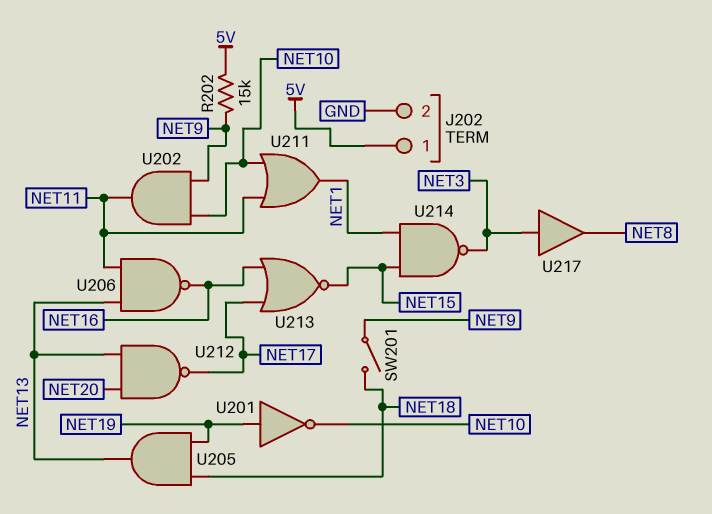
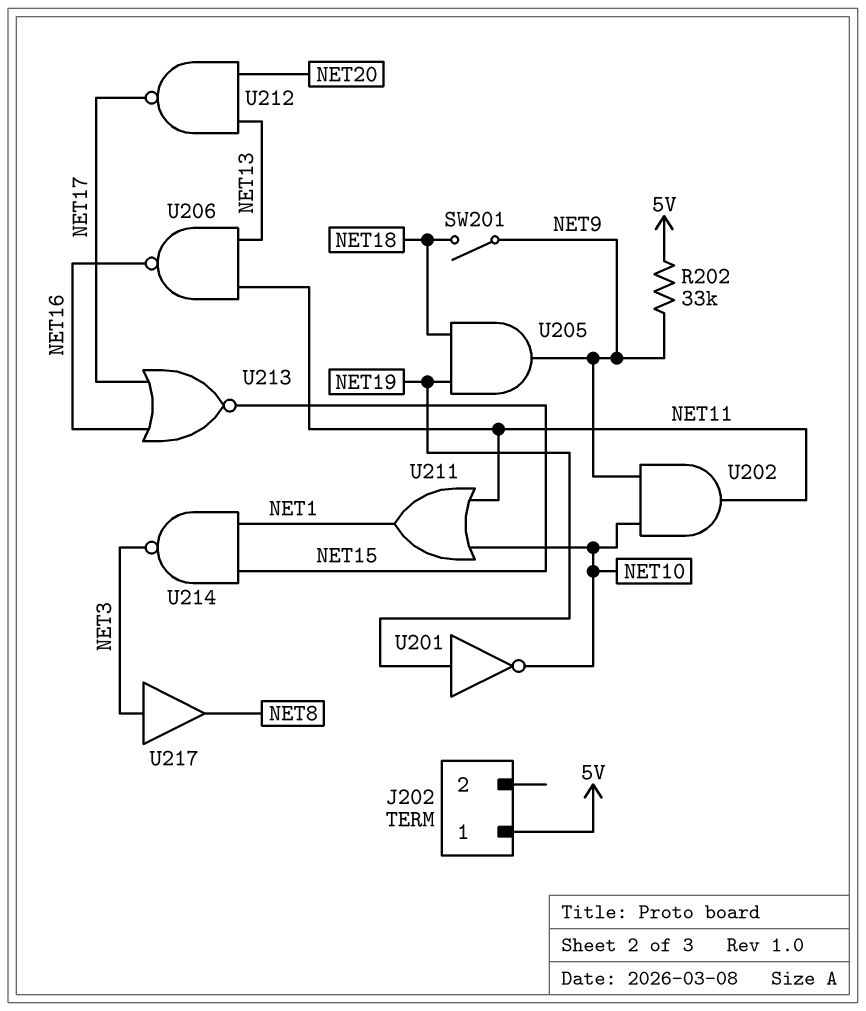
J202 pin 2: GND -> none
R202: 15k (5V, NET9) -> 33k (5V, NET9)
U205: AND (in NET18, in NET19, out NET13) -> AND (in NET18, in NET19, out NET9)

